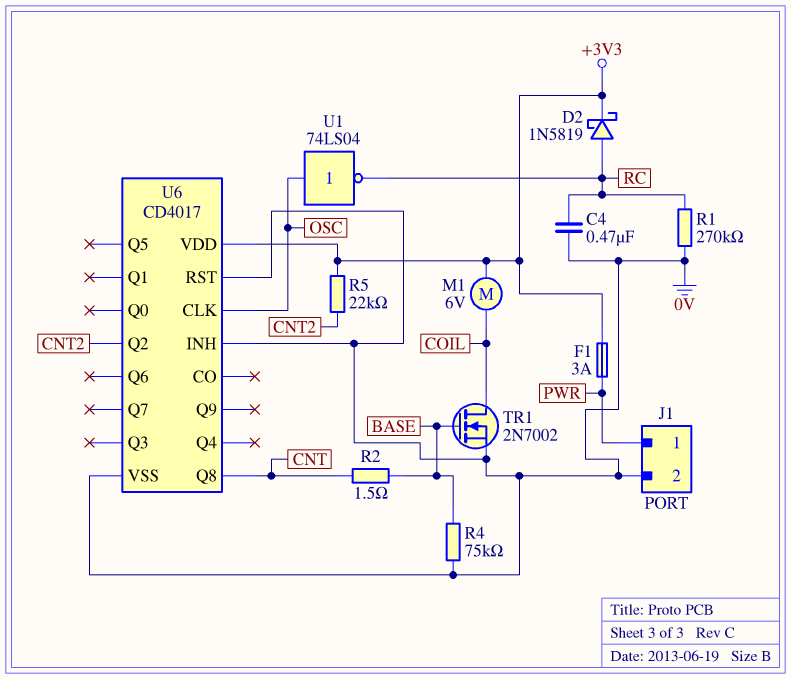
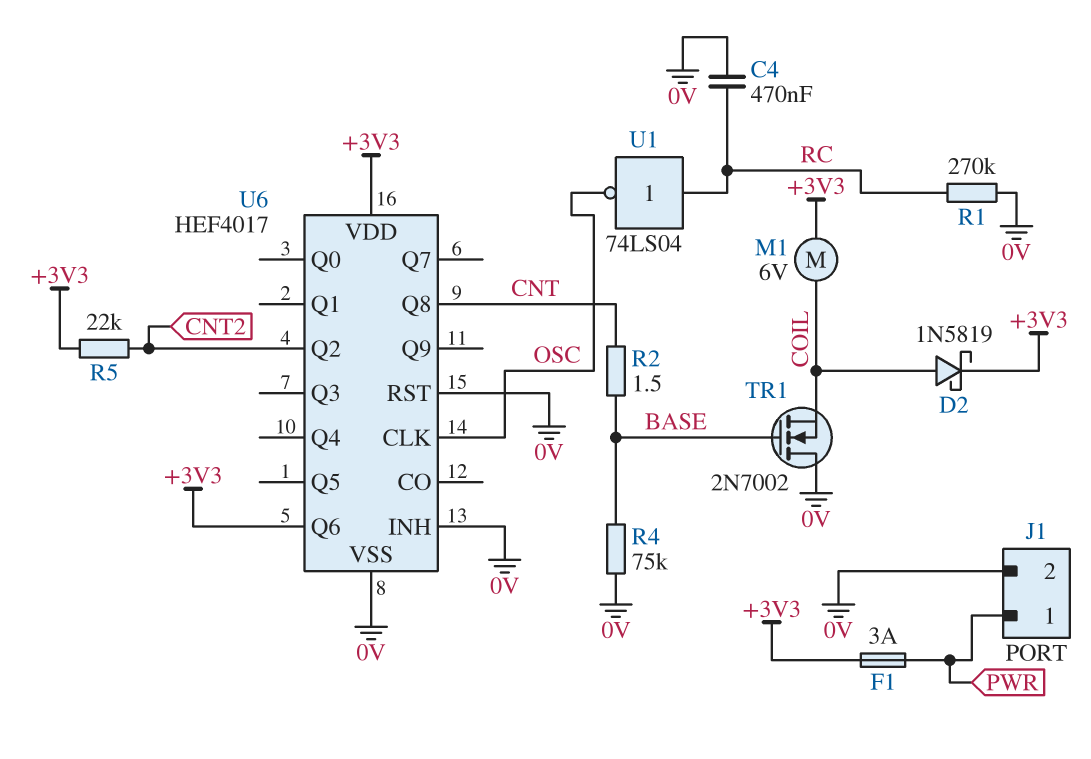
D2: schottky 1N5819 (A RC, K +3V3) -> schottky 1N5819 (A COIL, K +3V3)
TR1: NMOS 2N7002 (G BASE, D COIL, S 0V) -> NMOS 2N7002 (G BASE, D 0V, S COIL)
U1: NOT 74LS04 (in OSC, out RC) -> NOT 74LS04 (in RC, out OSC)
U6: CD4017 -> HEF4017
U6 pin Q6: none -> +3V3

